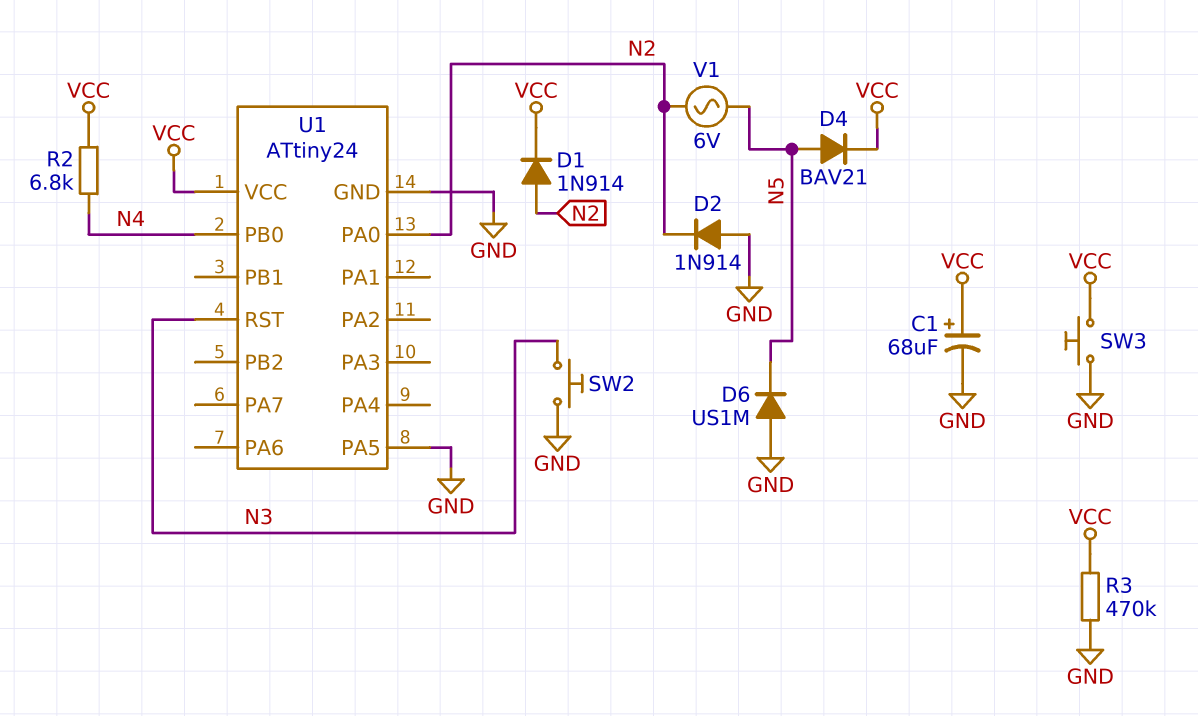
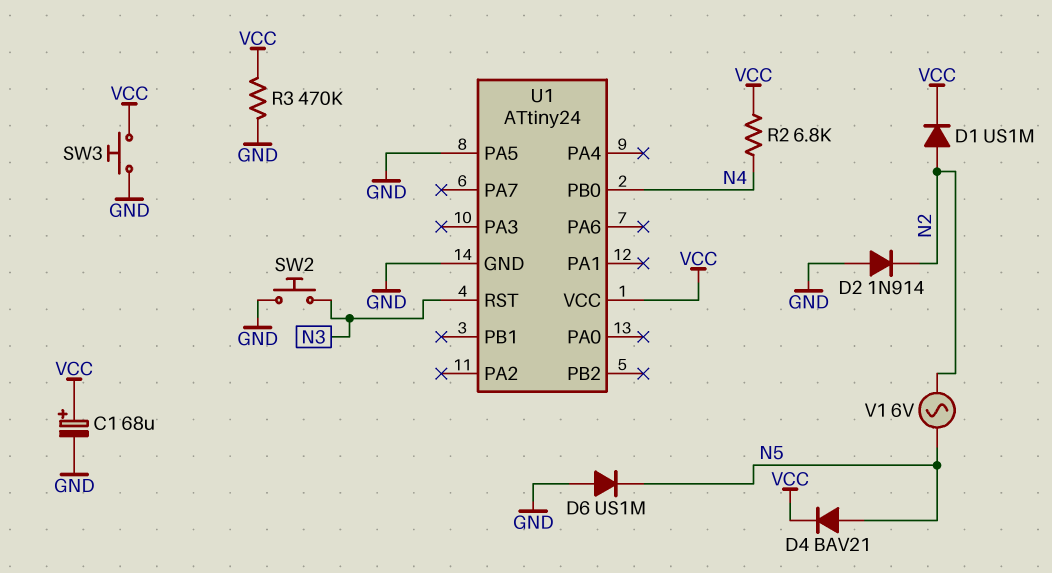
D1: diode 1N914 (A N2, K VCC) -> diode US1M (A N2, K VCC)
U1 pin PA0: N2 -> none

